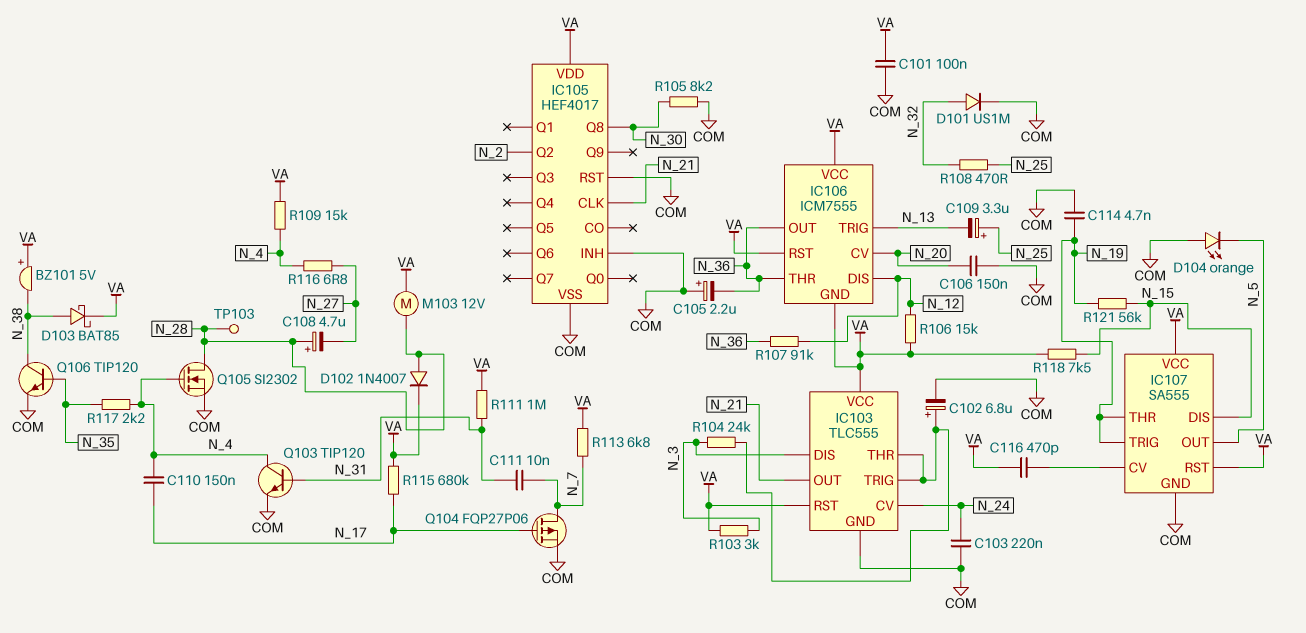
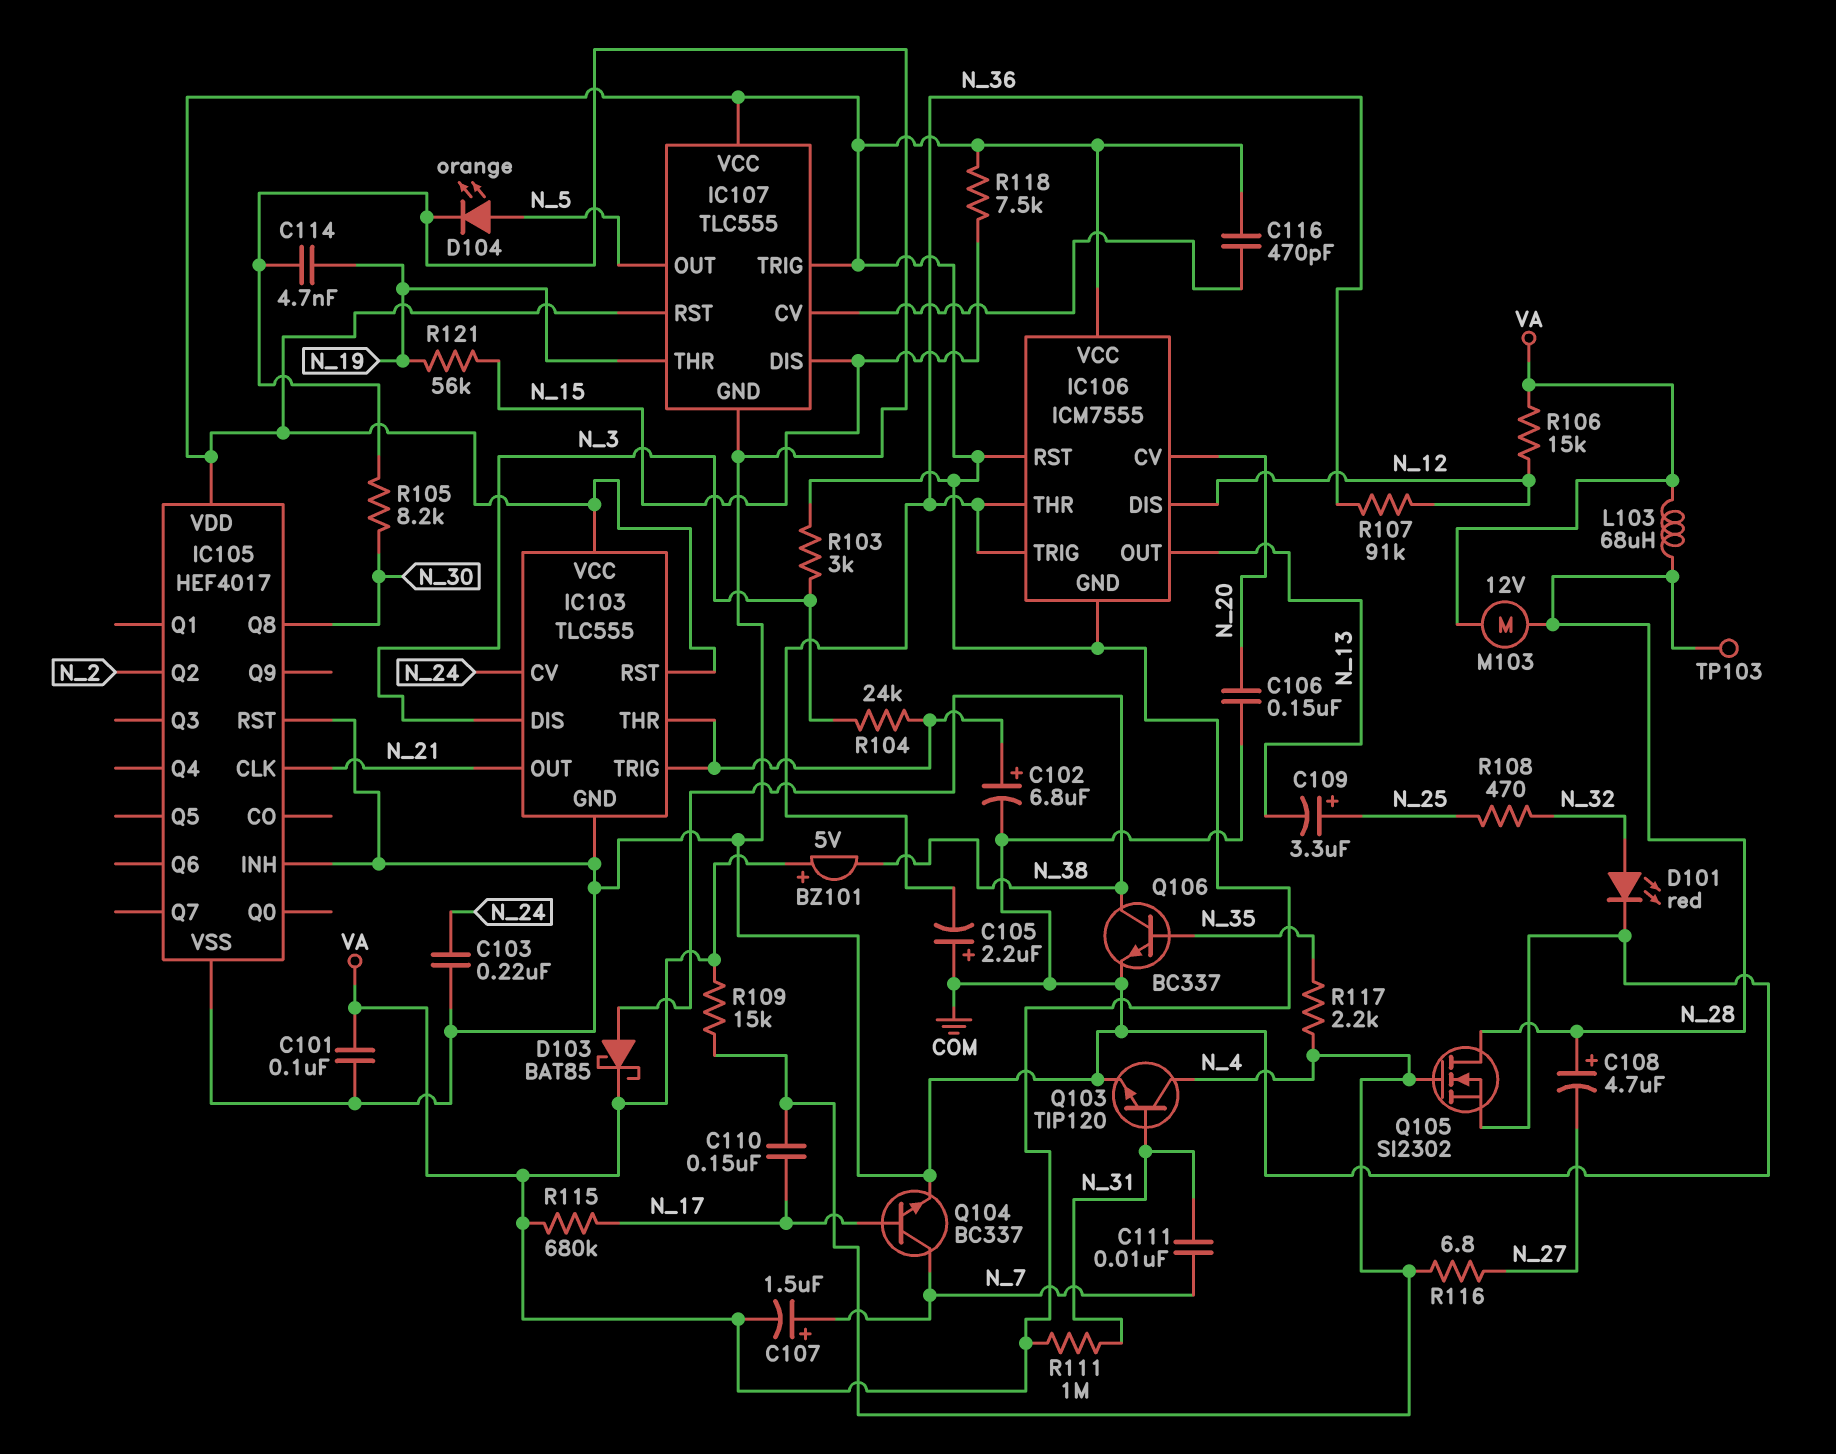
C107: none -> 1.5uF (plus N_7, minus VA)
D101: diode US1M (A N_32, K COM) -> LED red (A N_32, K COM)
D102: diode 1N4007 (A N_28, K VA) -> none
D104: LED orange (A COM, K N_5) -> LED orange (A N_5, K COM)
IC106 pin OUT: N_36 -> N_13
IC106 pin TRIG: N_13 -> N_36
IC107: SA555 -> TLC555
IC107 pin TRIG: N_19 -> VA
L103: none -> 68uH (N_28, VA)
Q104: PMOS FQP27P06 (G N_17, D N_7, S COM) -> NPN BC337 (B N_17, C N_7, E COM)
Q106: NPN TIP120 (B N_35, C N_38, E COM) -> NPN BC337 (B N_35, C N_38, E COM)
R113: 6.8k (N_7, VA) -> none

